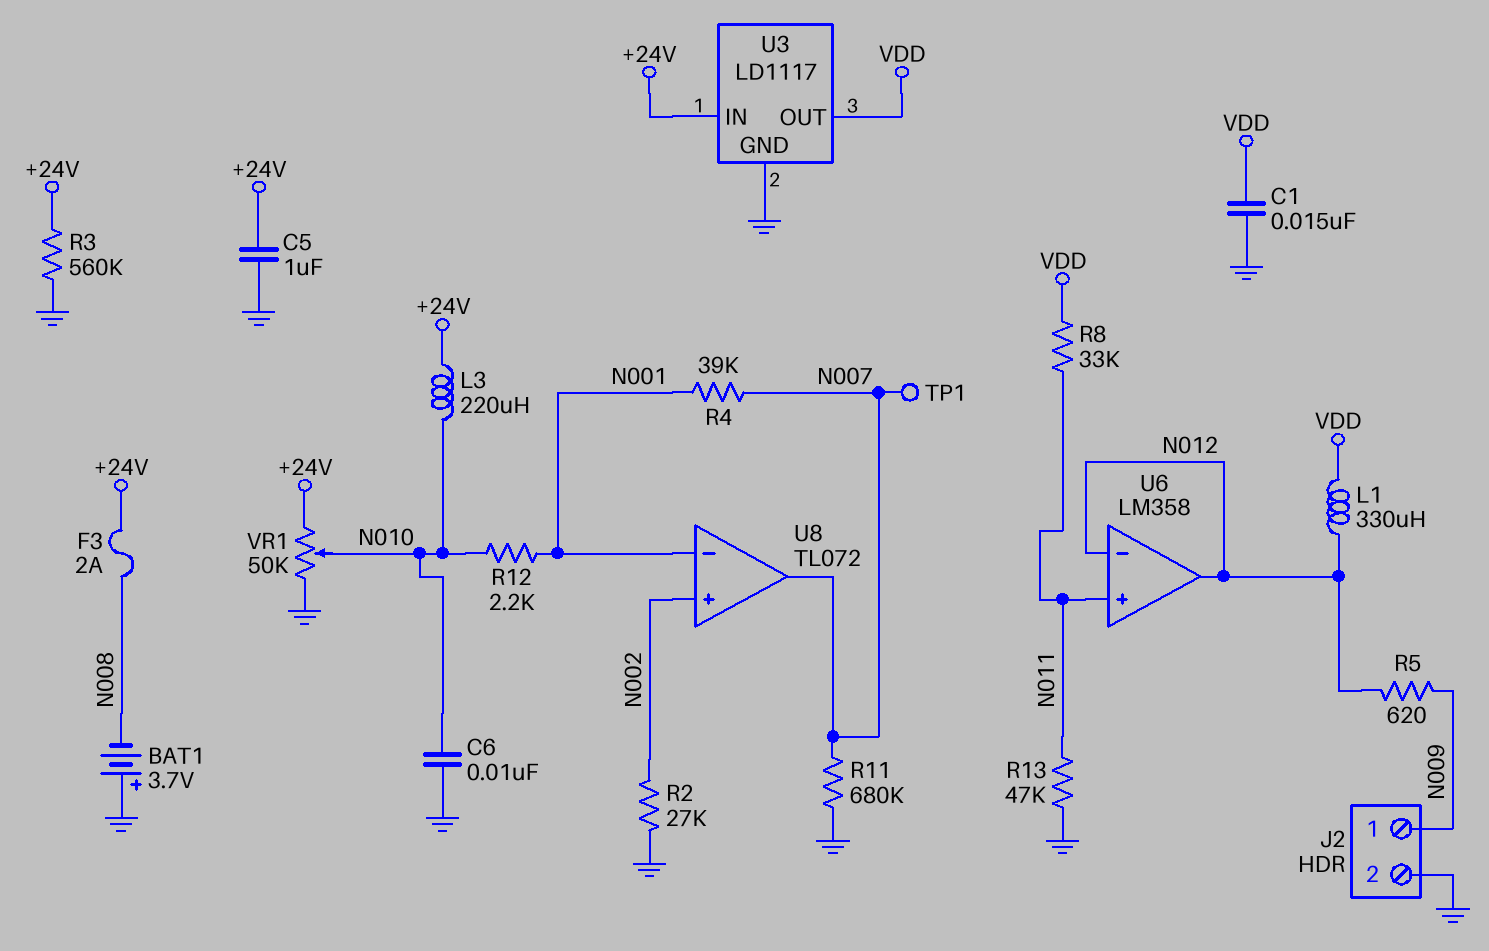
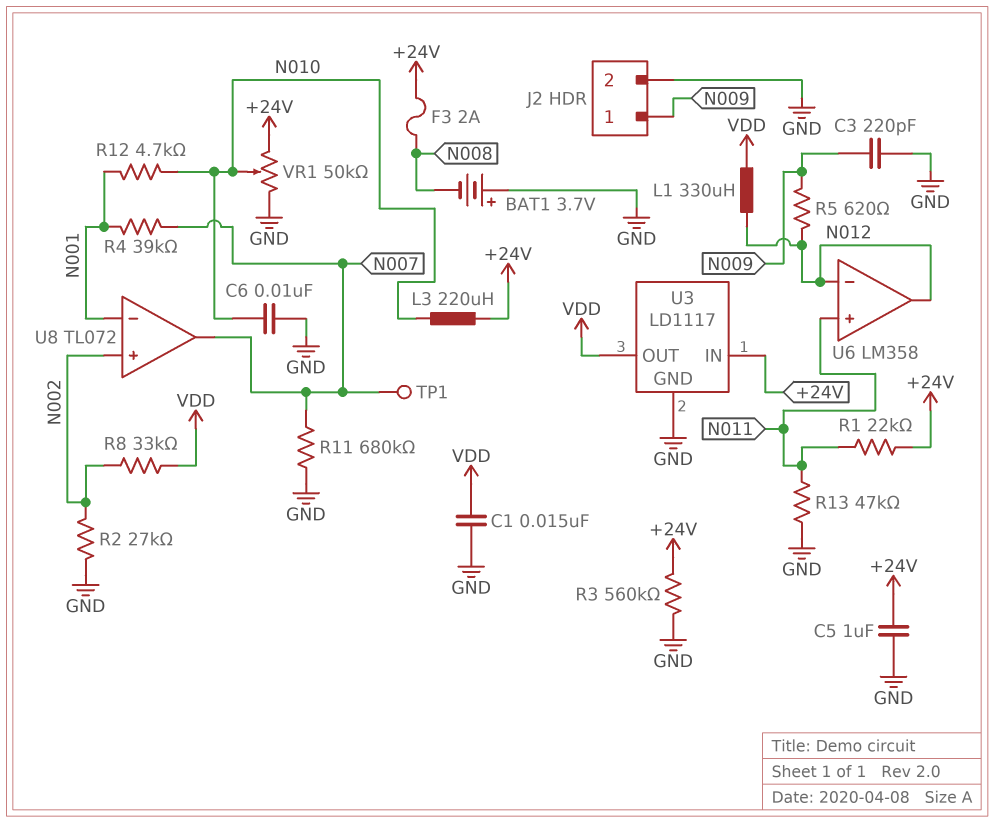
C3: none -> 220pF (GND, N009)
R1: none -> 22k (+24V, N011)
R8: 33k (N011, VDD) -> 33k (N002, VDD)
R12: 2.2k (N001, N010) -> 4.7k (N001, N010)

